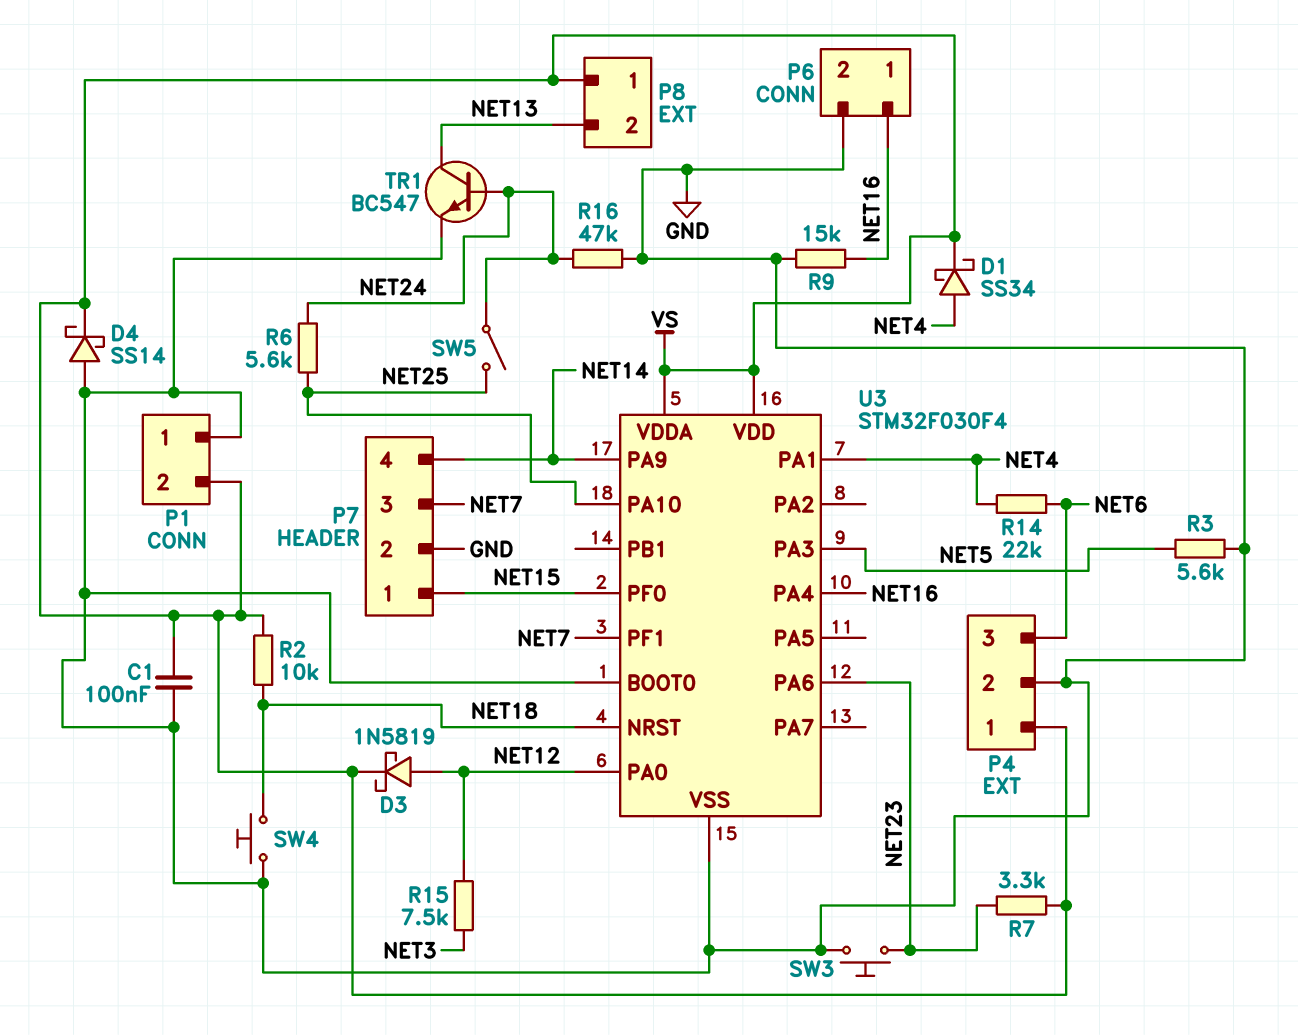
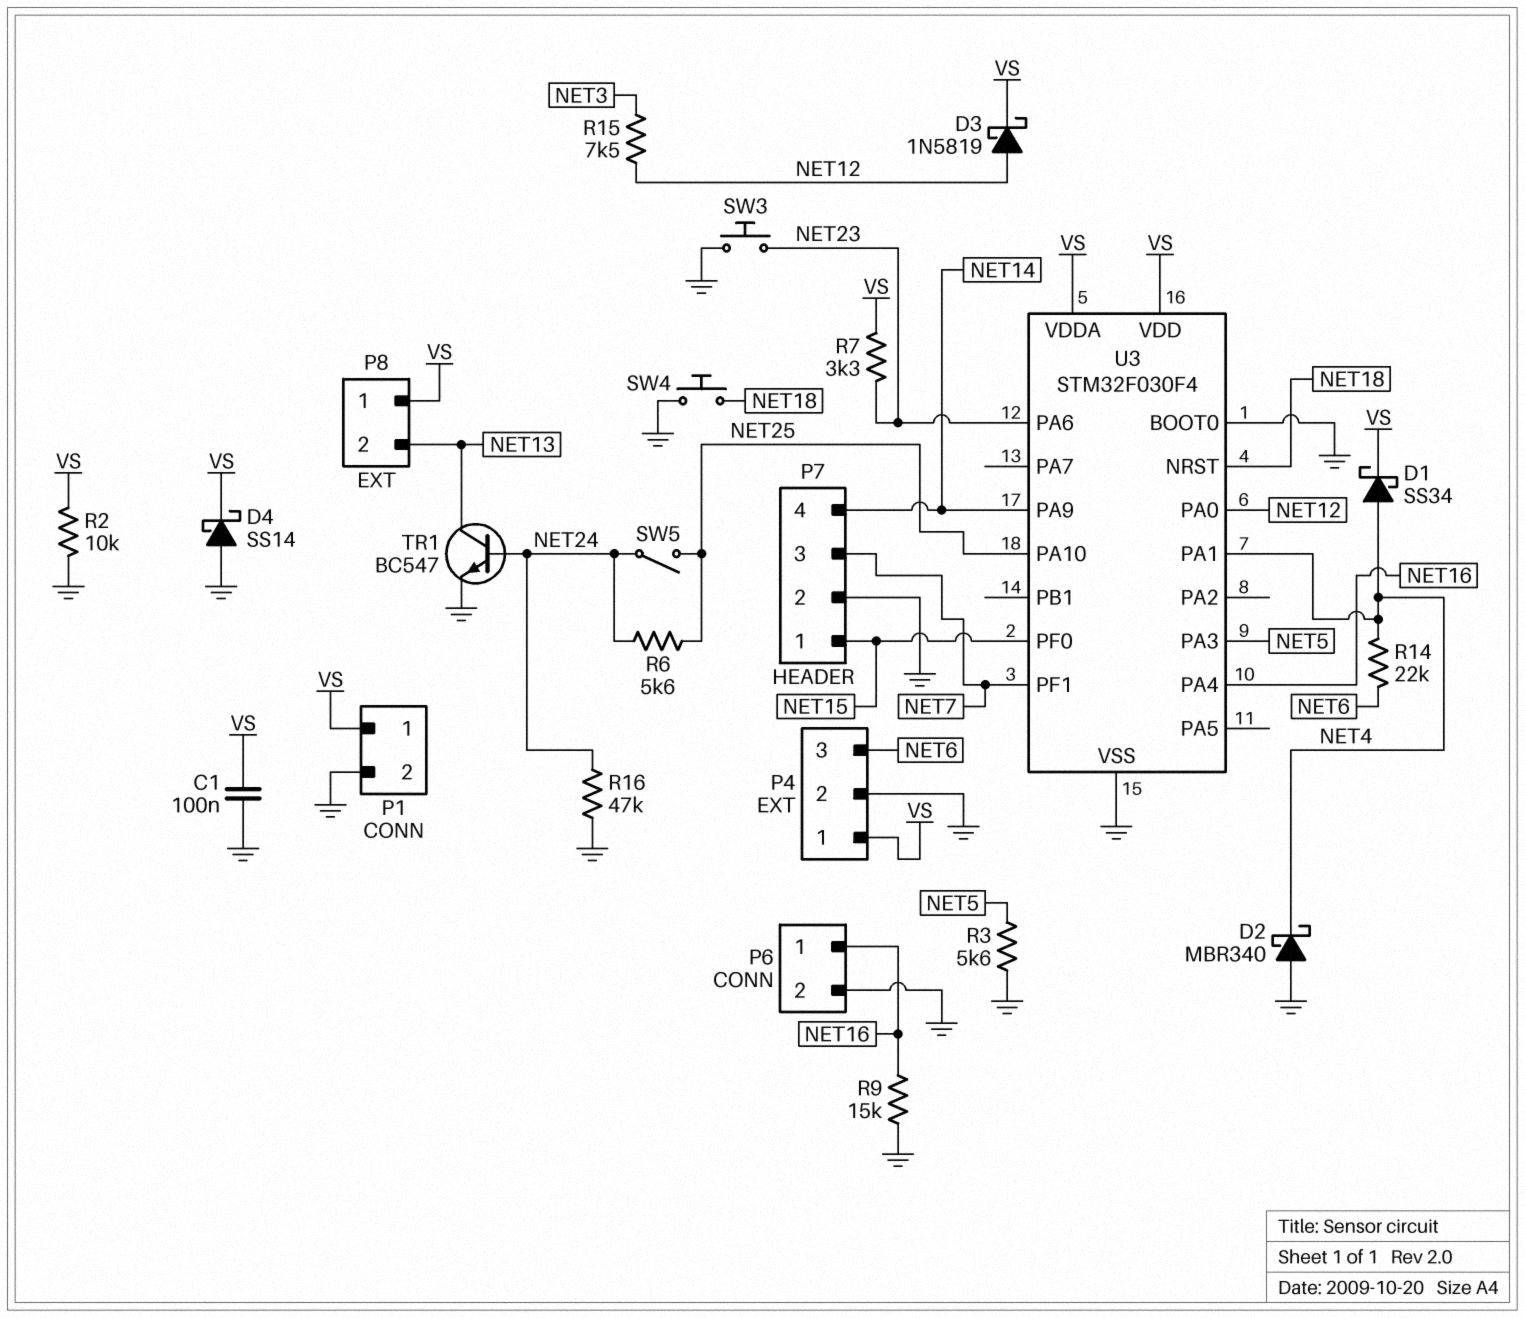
D2: none -> schottky MBR340 (A GND, K NET4)
P1 pin 1: GND -> VS
P1 pin 2: VS -> GND
R2: 10k (NET18, VS) -> 10k (GND, VS)

